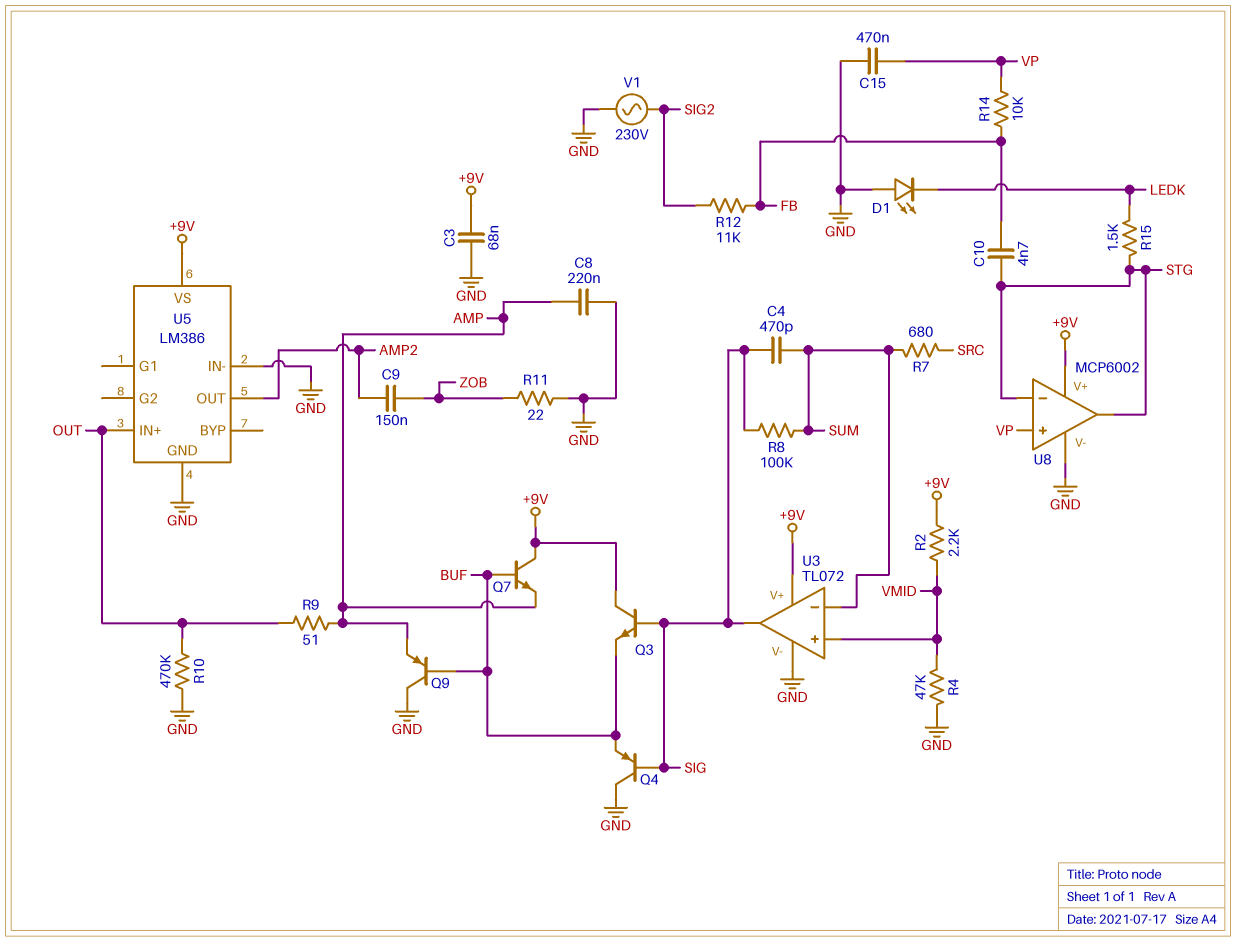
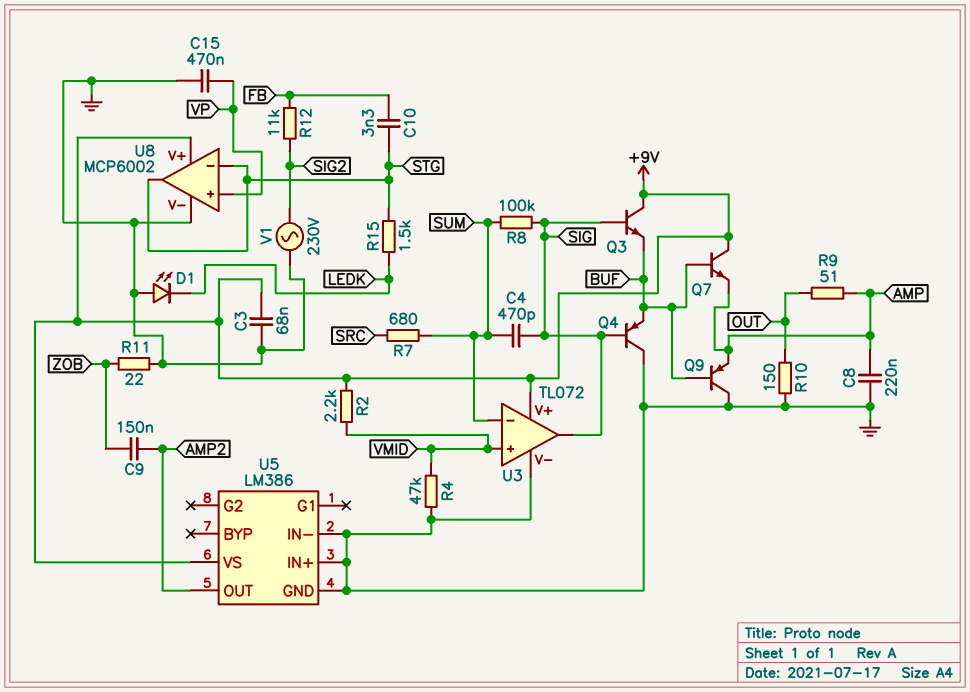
C10: 4.7nF (FB, STG) -> 3.3nF (FB, STG)
R10: 470k (GND, OUT) -> 150 (GND, OUT)
R14: 10k (FB, VP) -> none
U5 pin IN+: OUT -> GND

